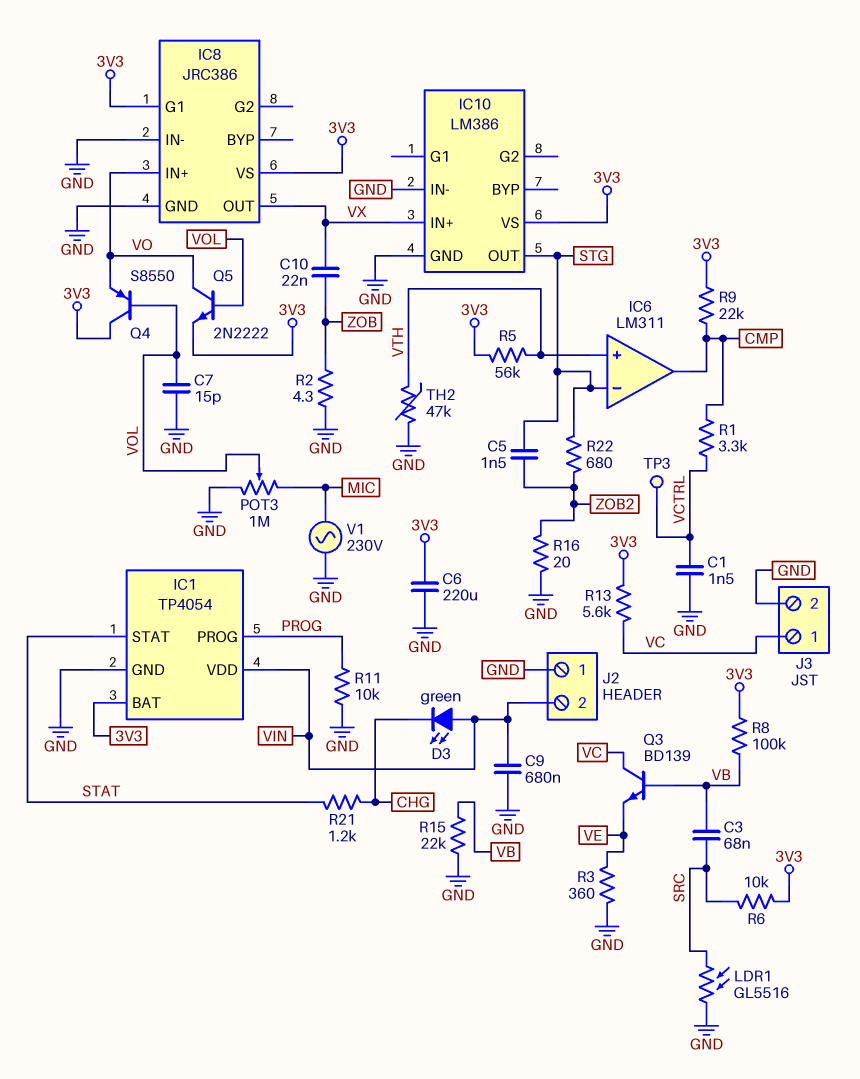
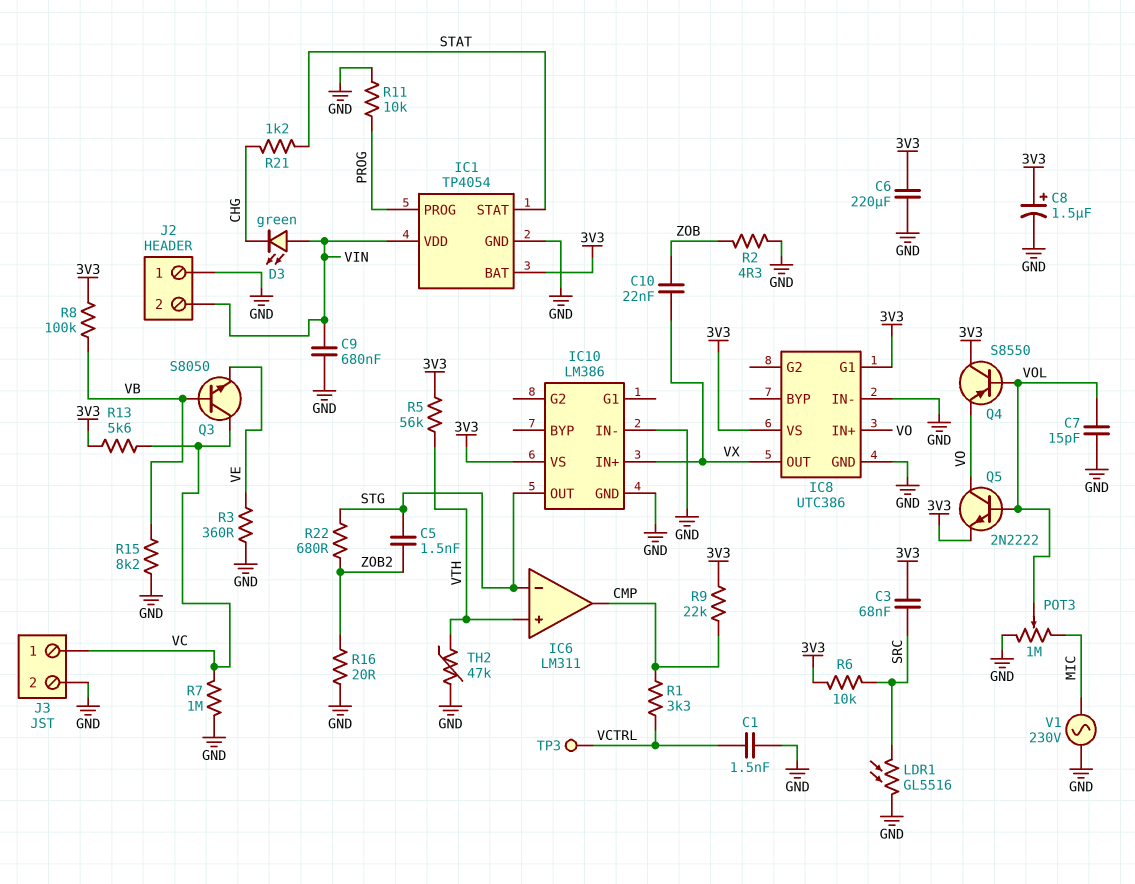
C3: 68nF (SRC, VB) -> 68nF (3V3, SRC)
C8: none -> 1.5uF (plus 3V3, minus GND)
IC8: JRC386 -> UTC386
Q3: NPN BD139 (B VB, C VC, E VE) -> NPN S8050 (B VB, C VC, E VE)
R7: none -> 1M (GND, VC)
R15: 22k (GND, VB) -> 8.2k (GND, VB)

